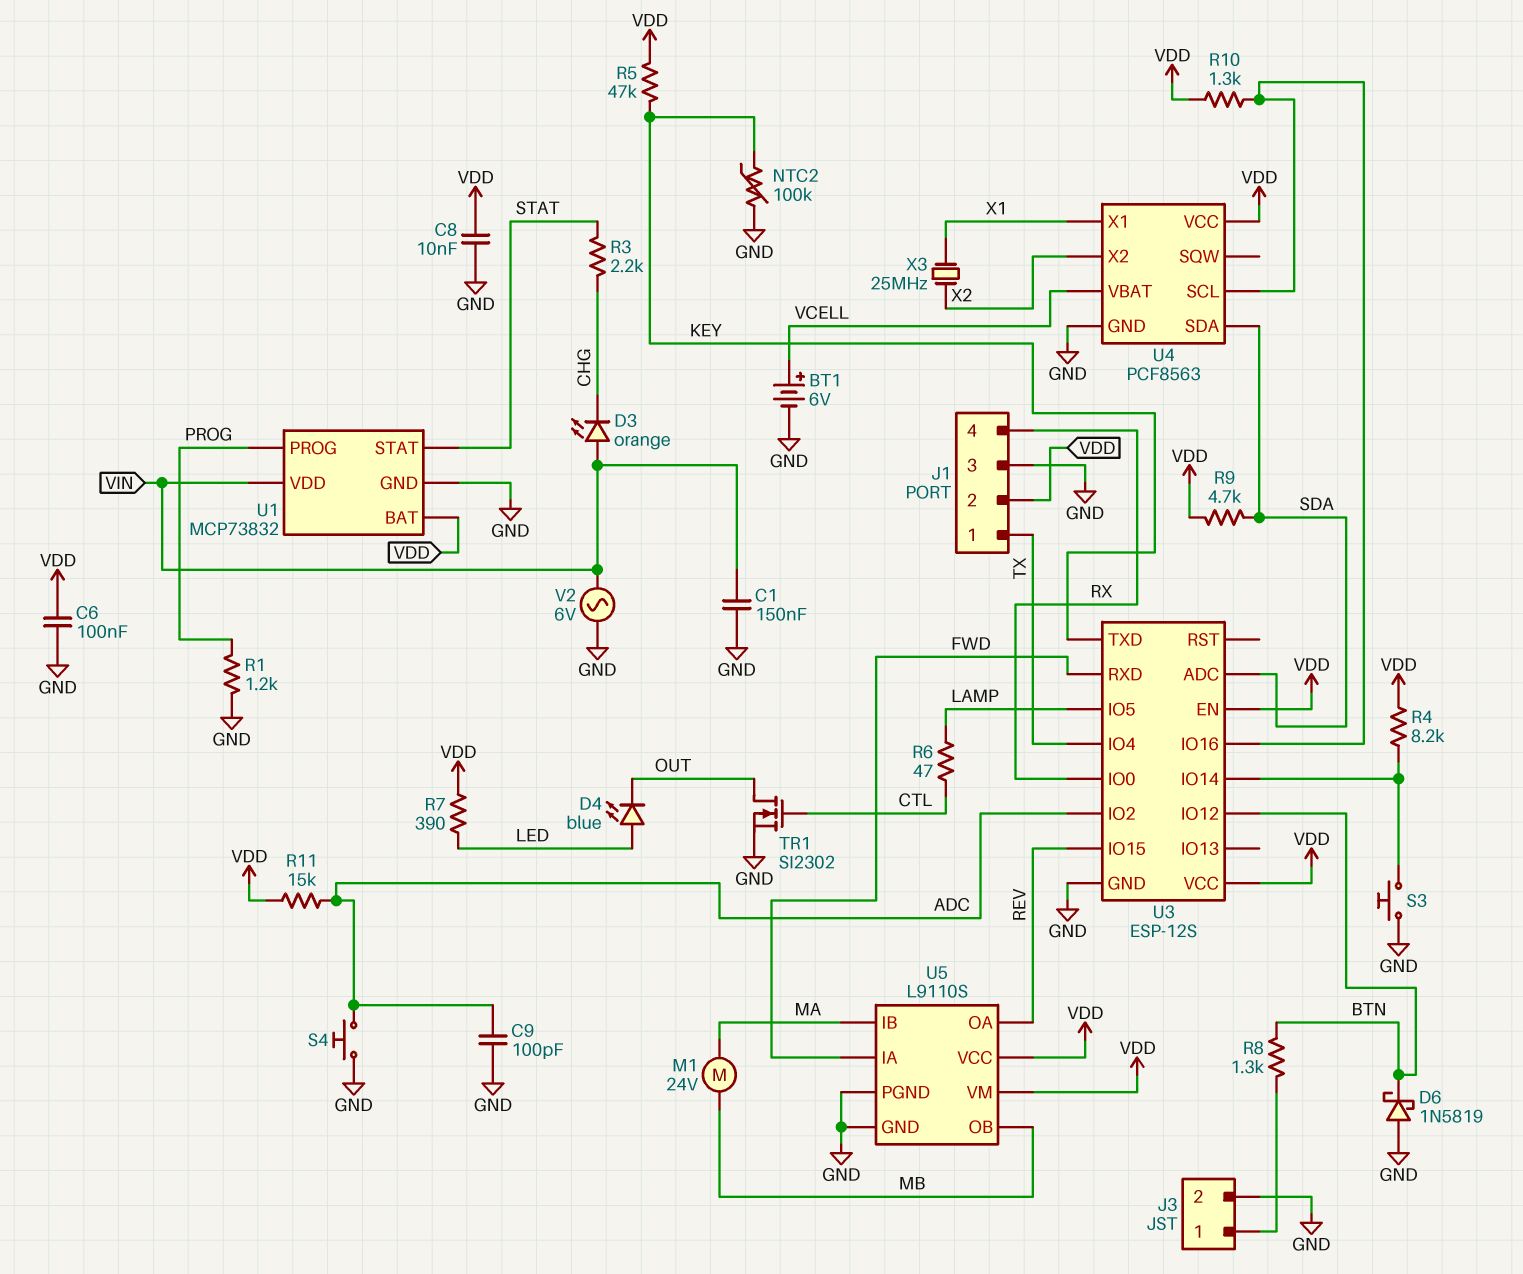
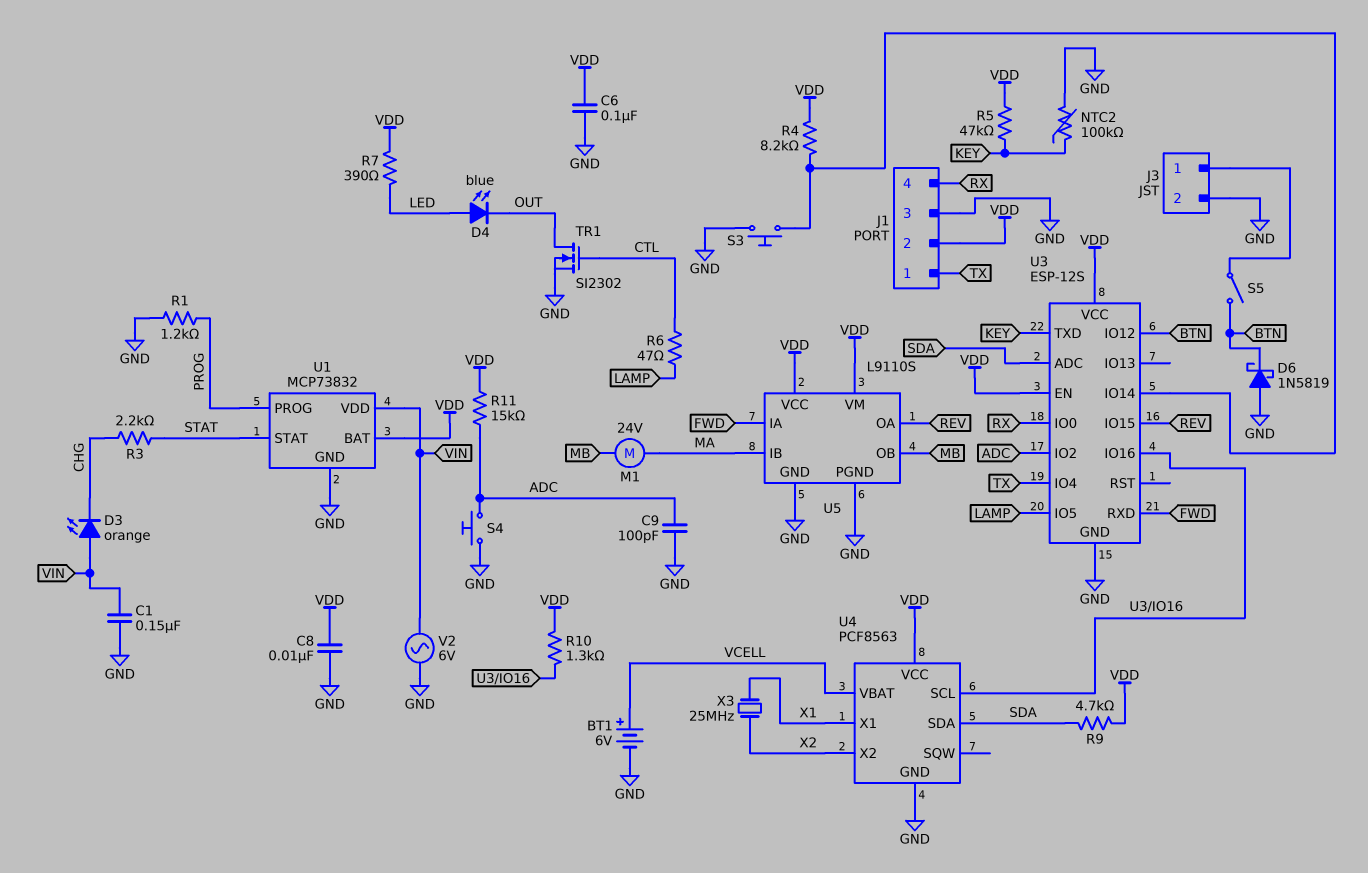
R8: 1.3k (BTN, J3/1) -> none
S5: none -> switch (BTN, J3/1)

